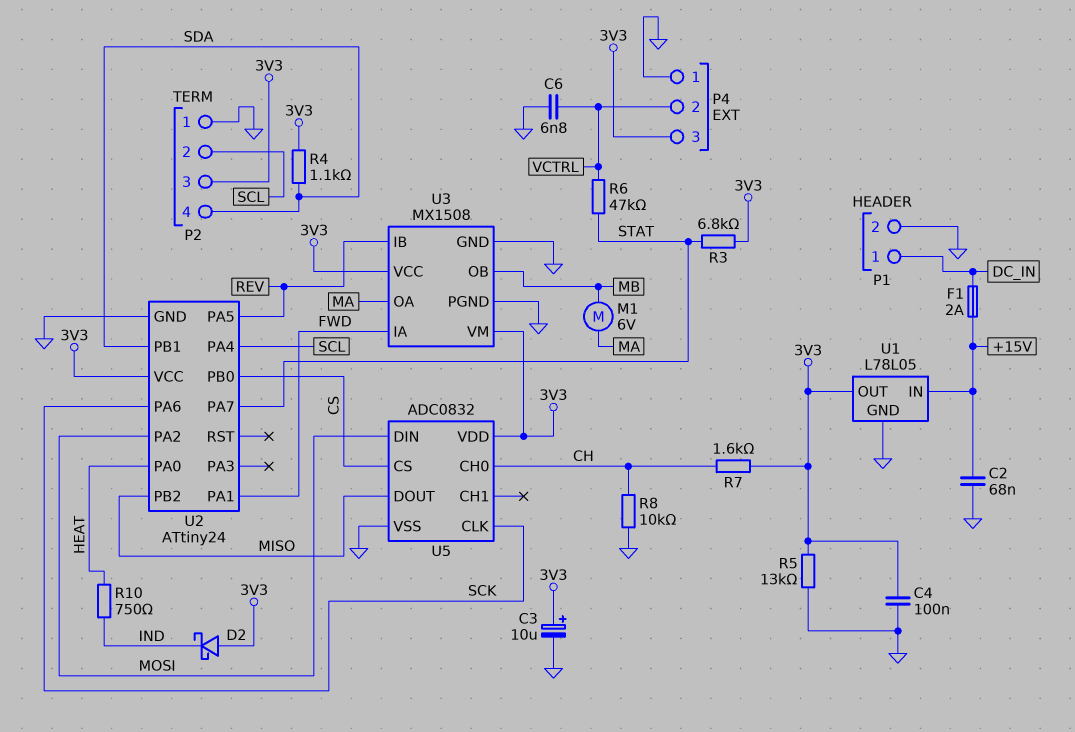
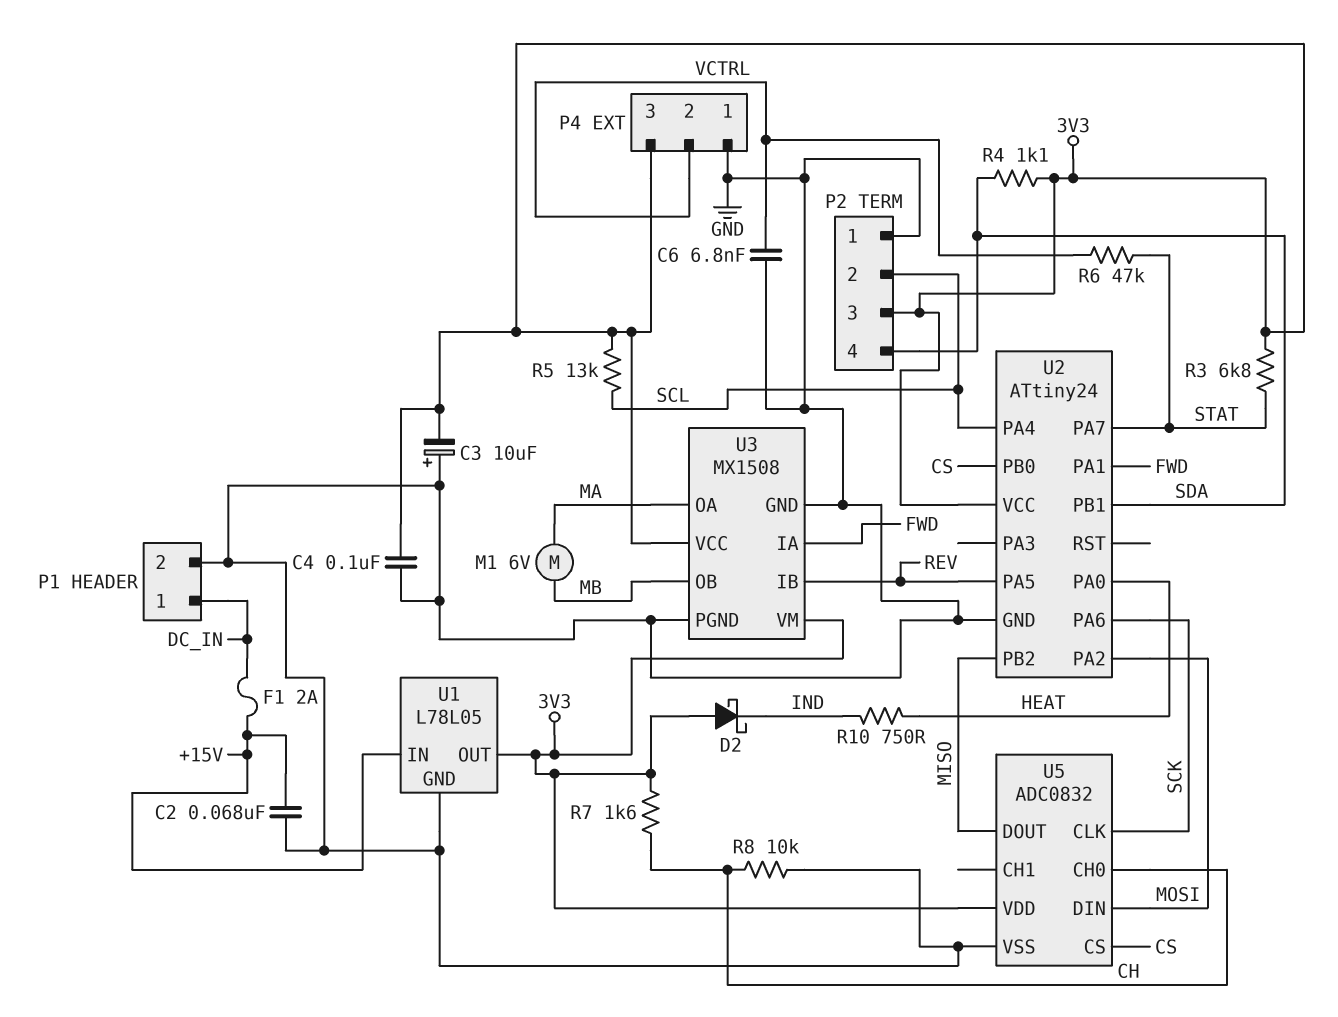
C3: 10uF (plus 3V3, minus GND) -> 10uF (plus GND, minus 3V3)
R5: 13k (3V3, GND) -> 13k (3V3, SCL)

